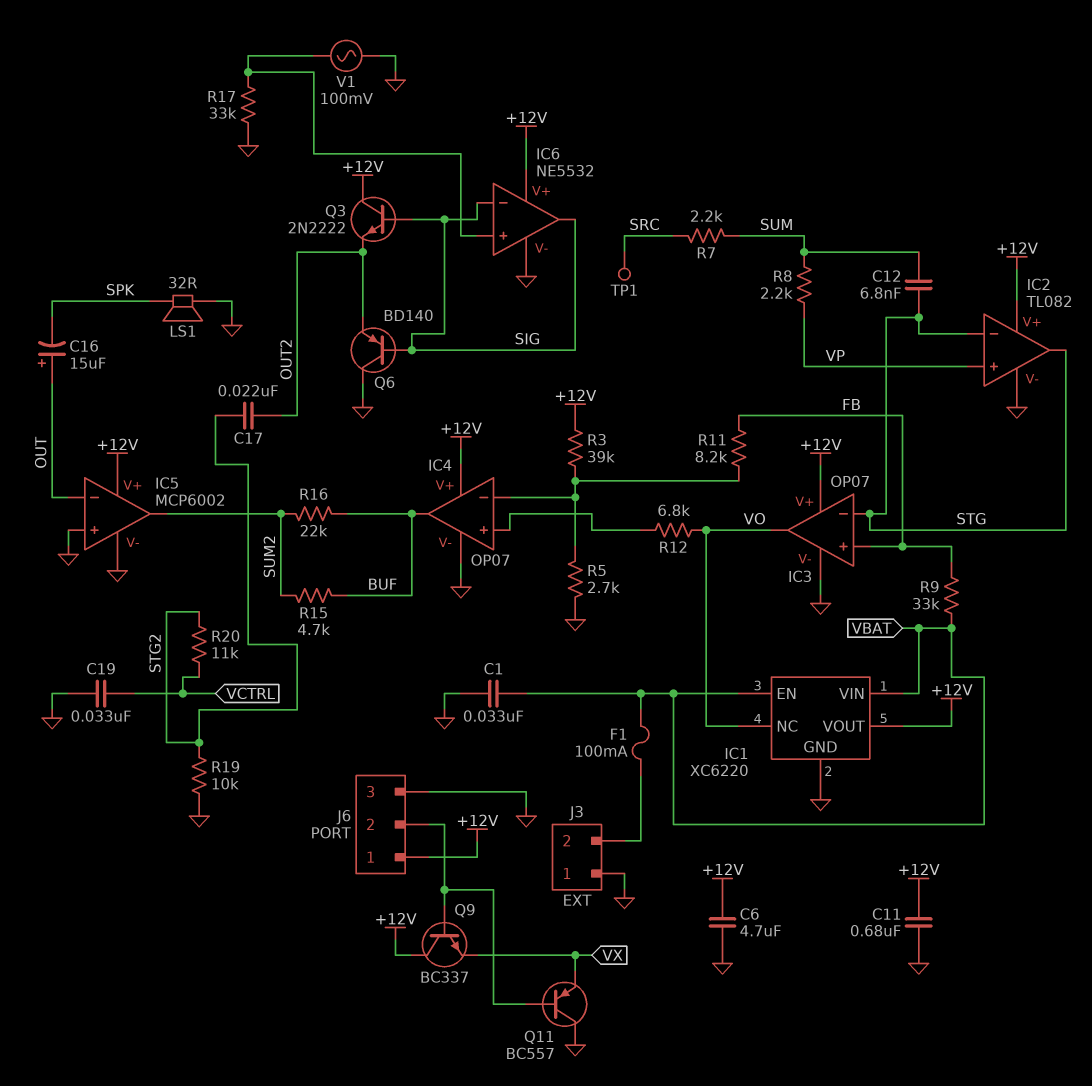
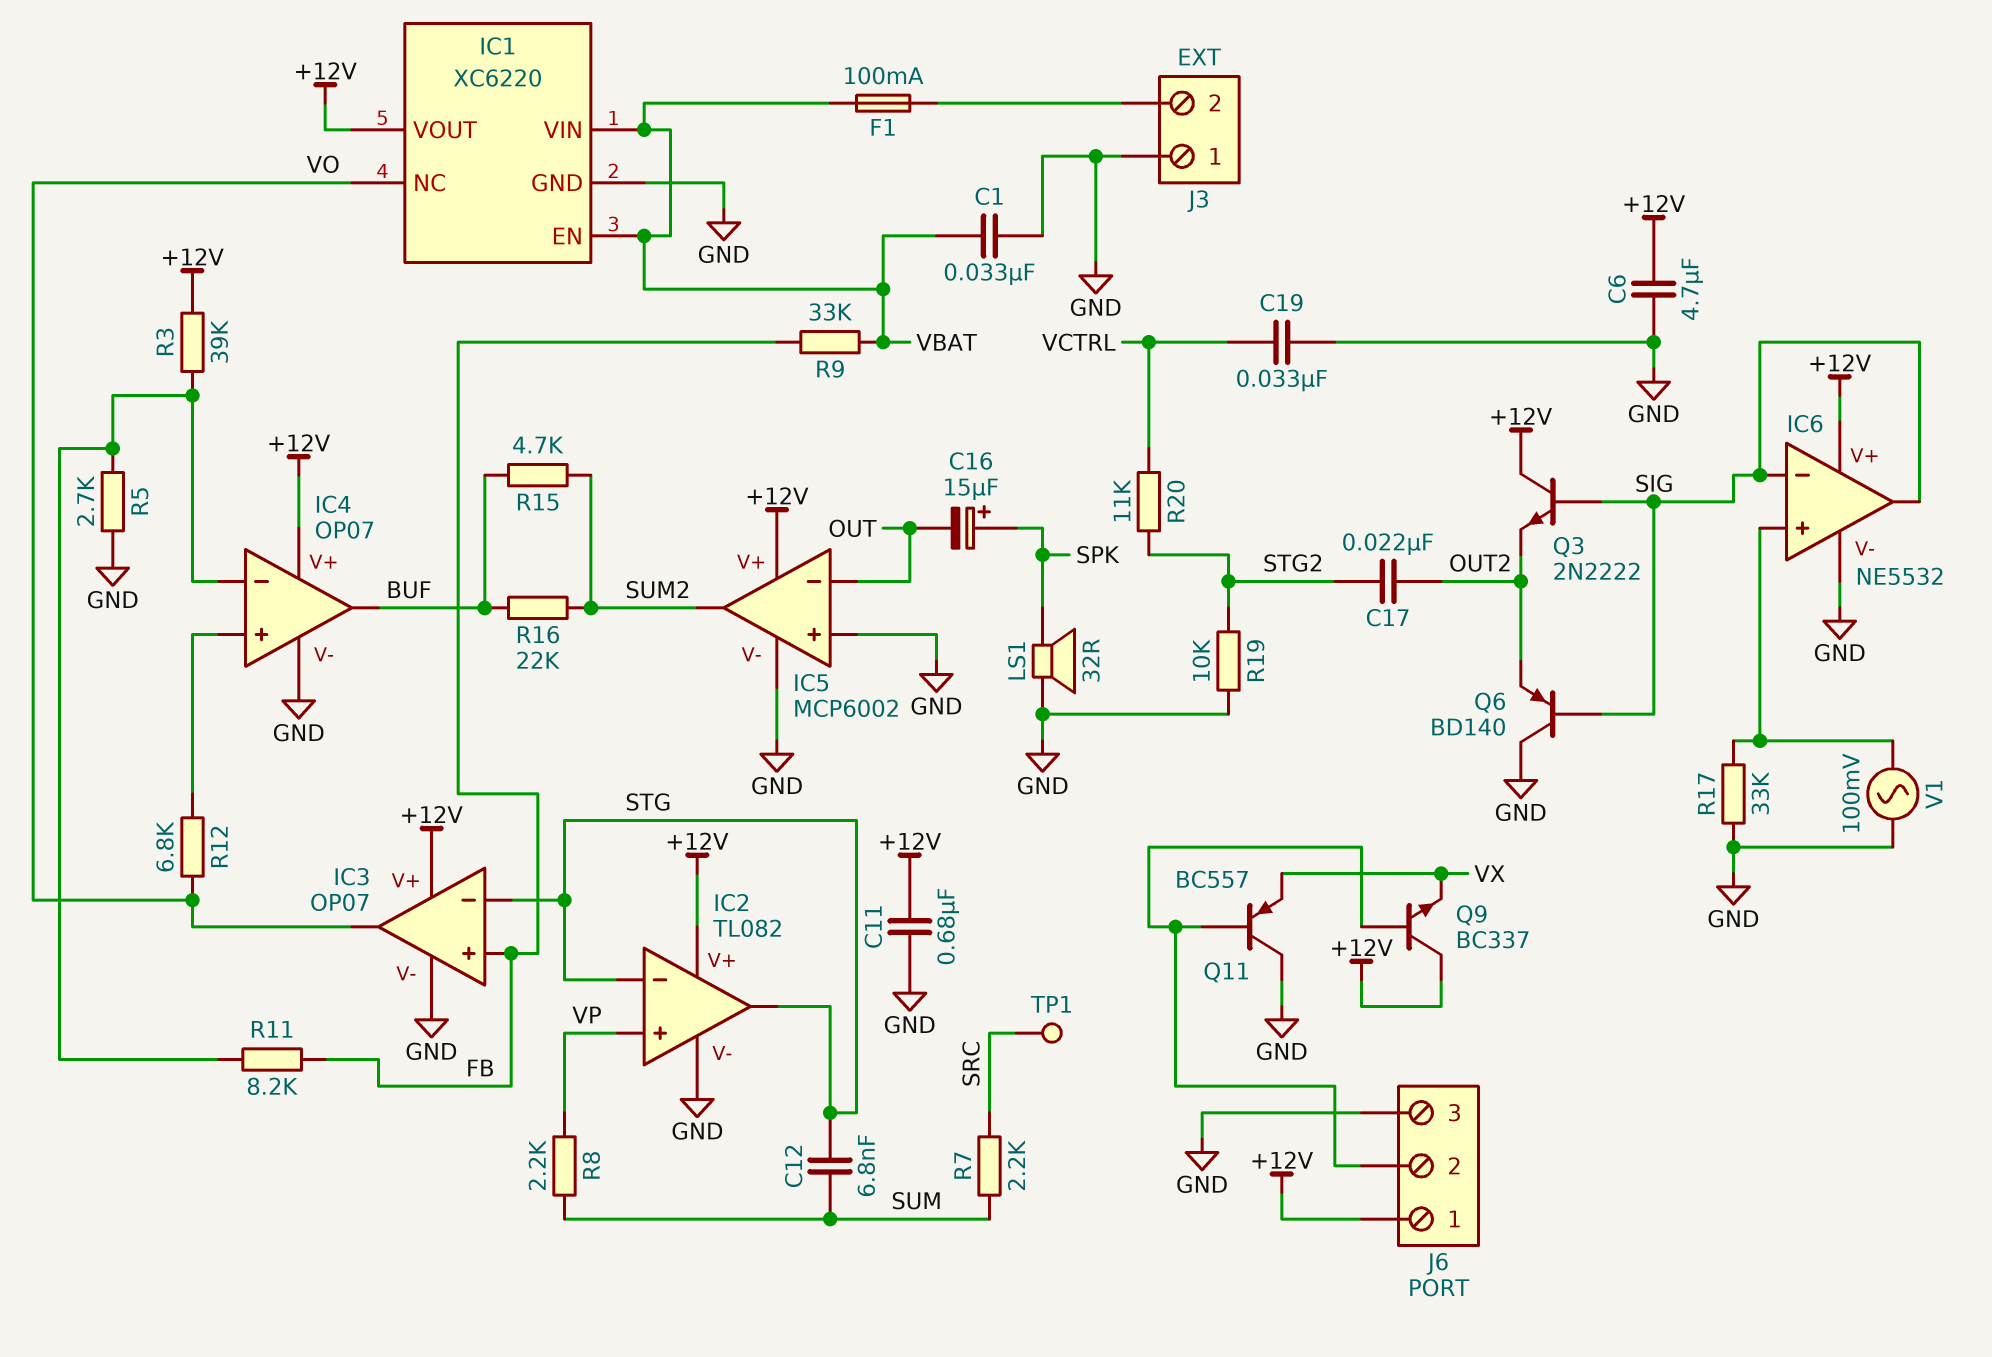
C16: 15uF (plus OUT, minus SPK) -> 15uF (plus SPK, minus OUT)

